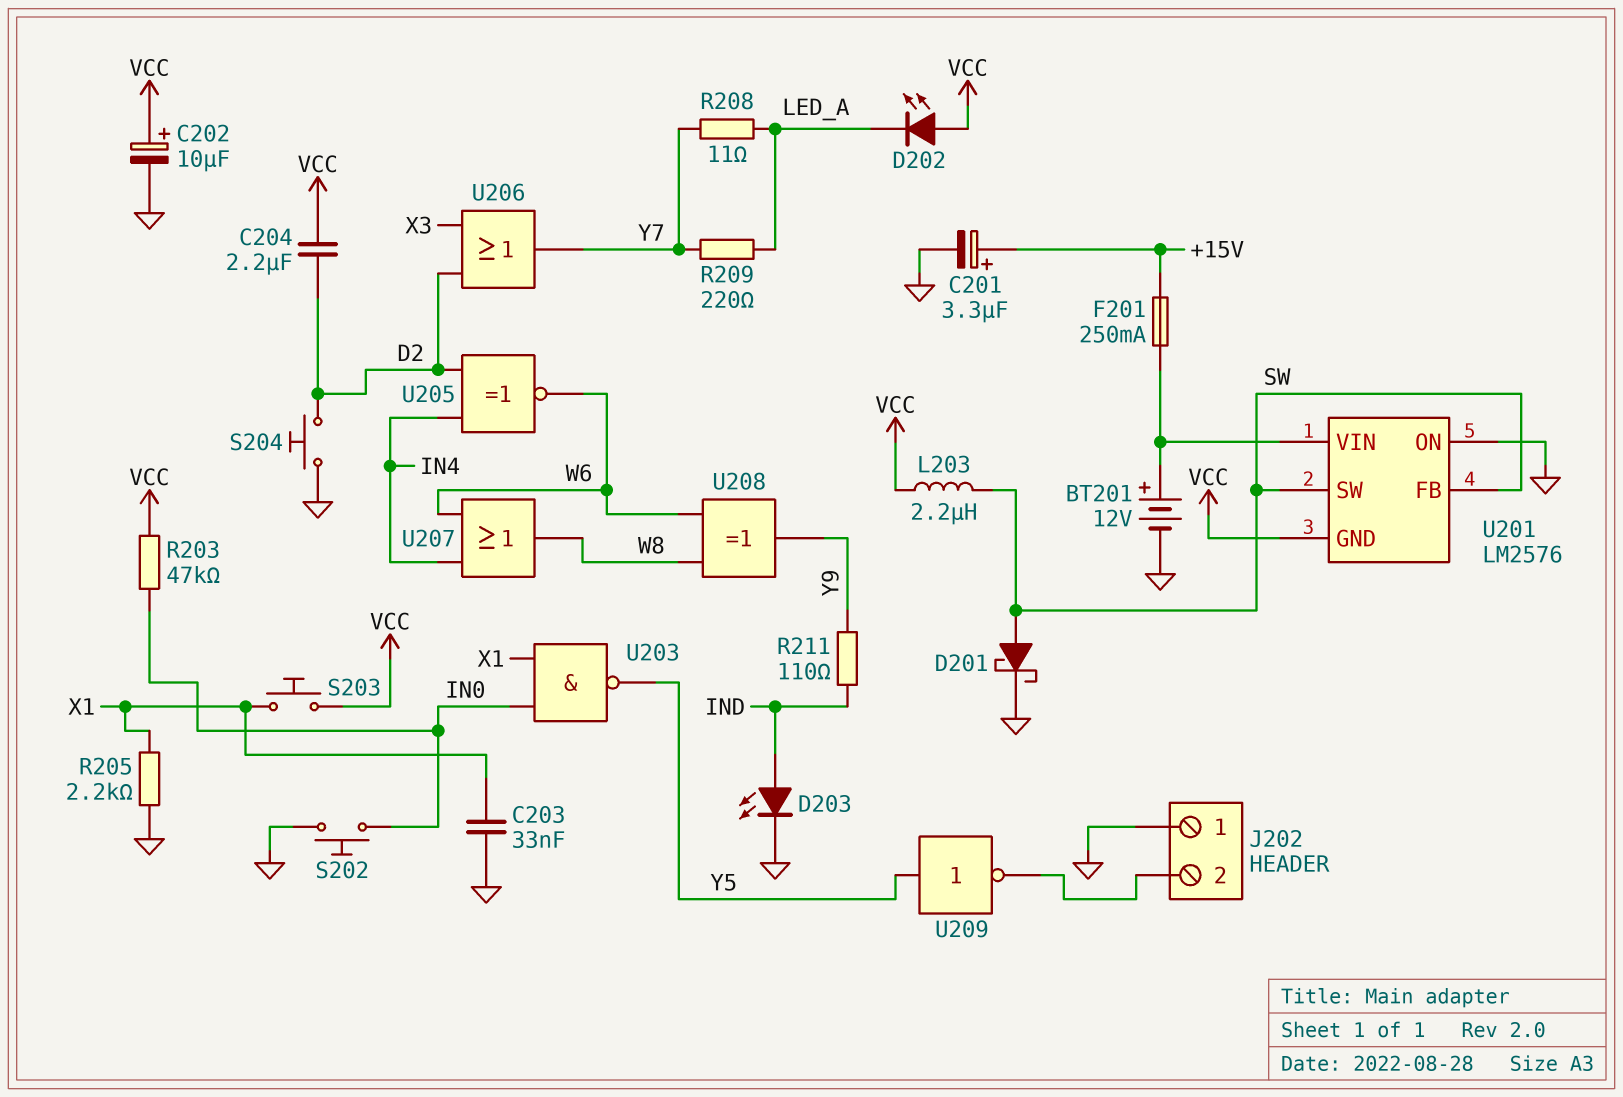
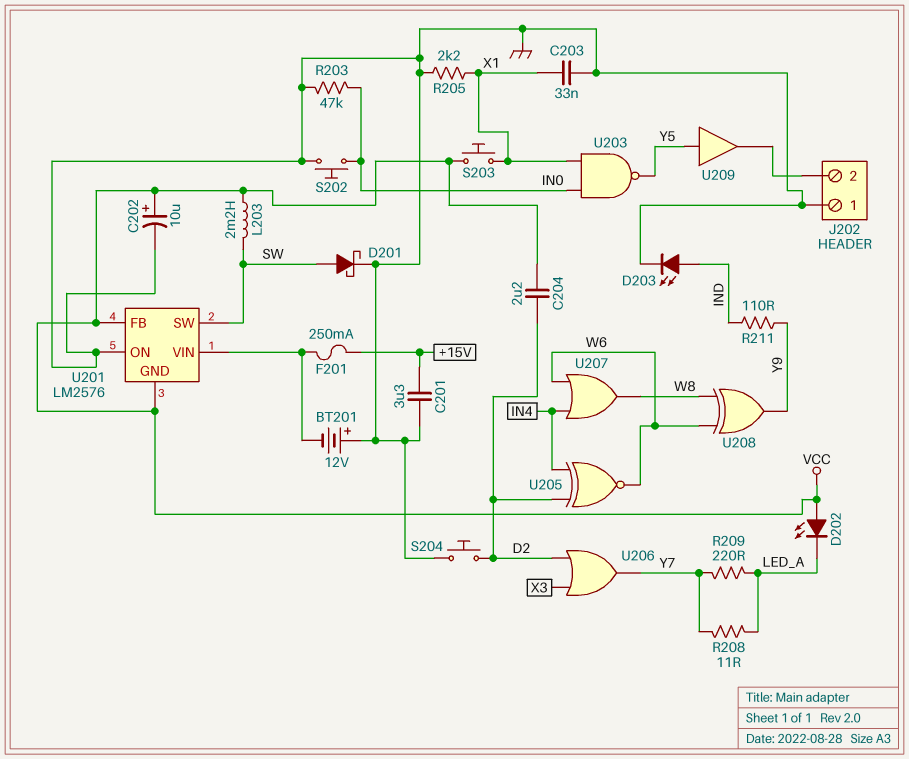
BT201: 12V (plus U201/VIN, minus GND) -> 12V (plus GND, minus U201/VIN)
C201: 3.3uF (plus +15V, minus GND) -> 3.3uF (+15V, GND)
L203: 2.2uH (SW, VCC) -> 2.2mH (SW, VCC)
R203: 47k (IN0, VCC) -> 47k (GND, IN0)
U201 pin FB: SW -> VCC
U209: NOT (in Y5, out J202/2) -> buffer (in Y5, out J202/2)

